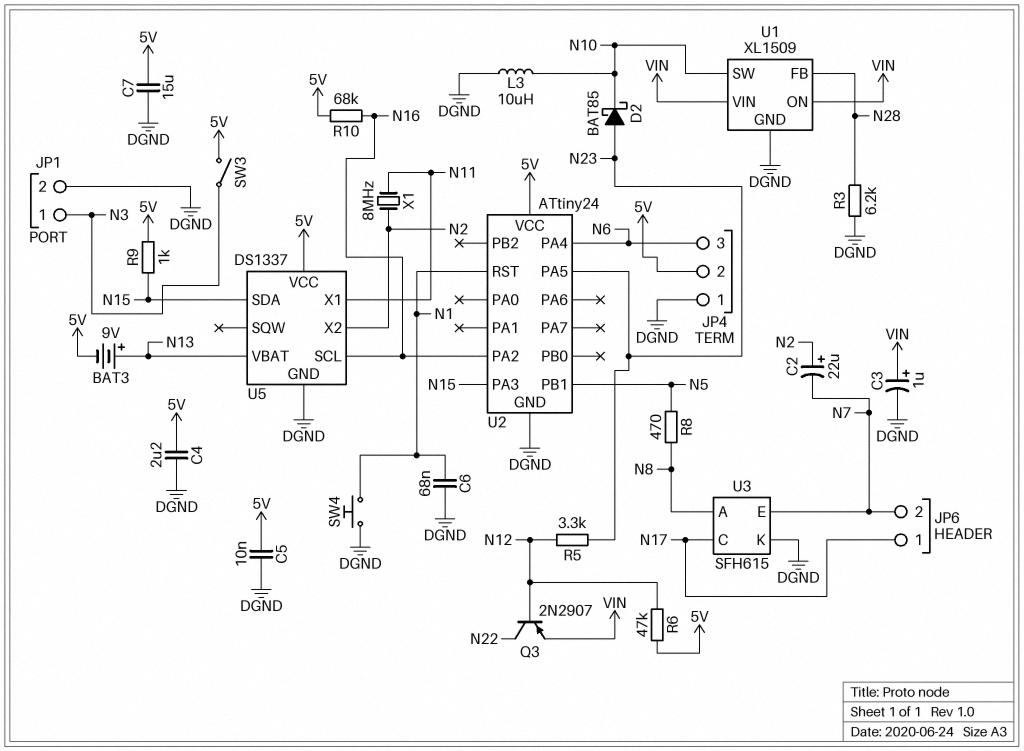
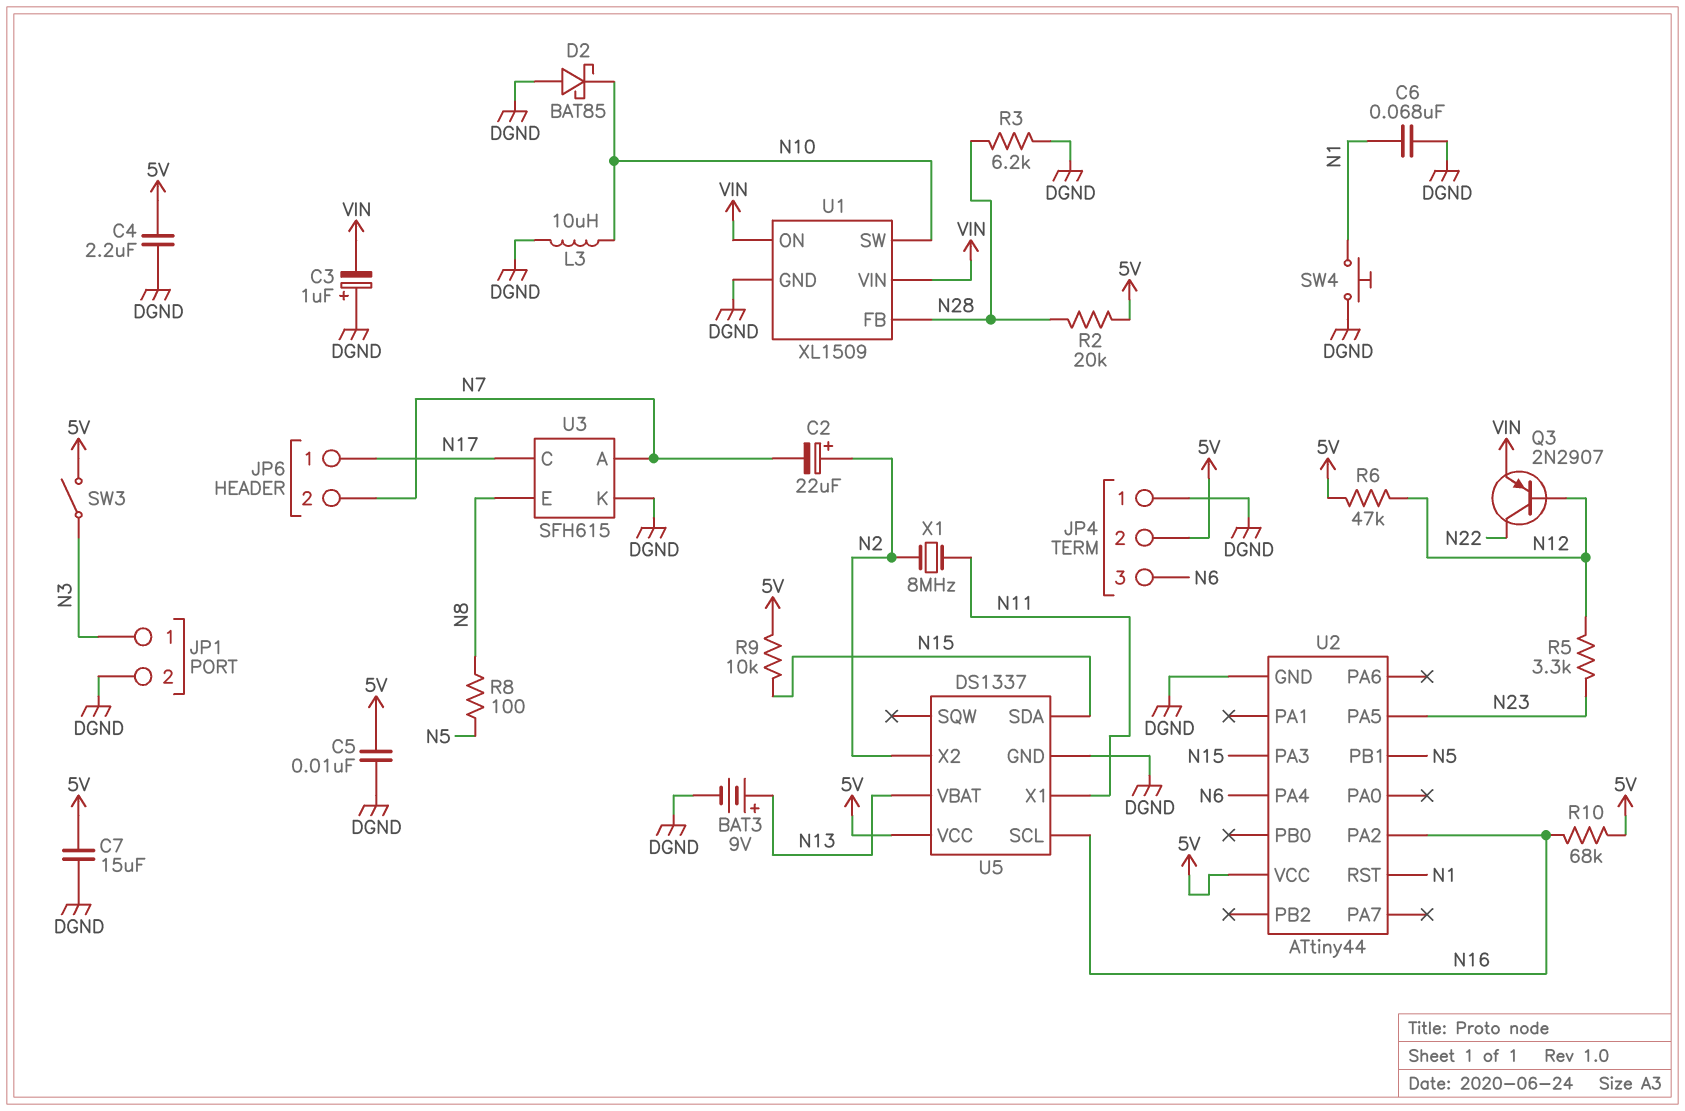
BAT3: 9V (plus N13, minus 5V) -> 9V (plus N13, minus DGND)
C3: 1uF (plus VIN, minus DGND) -> 1uF (plus DGND, minus VIN)
D2: schottky BAT85 (A N23, K N10) -> schottky BAT85 (A DGND, K N10)
R2: none -> 20k (5V, N28)
R8: 470 (N5, N8) -> 100 (N5, N8)
R9: 1k (5V, N15) -> 10k (5V, N15)
U2: ATtiny24 -> ATtiny44
U3 pin A: N8 -> N7
U3 pin E: N7 -> N8

